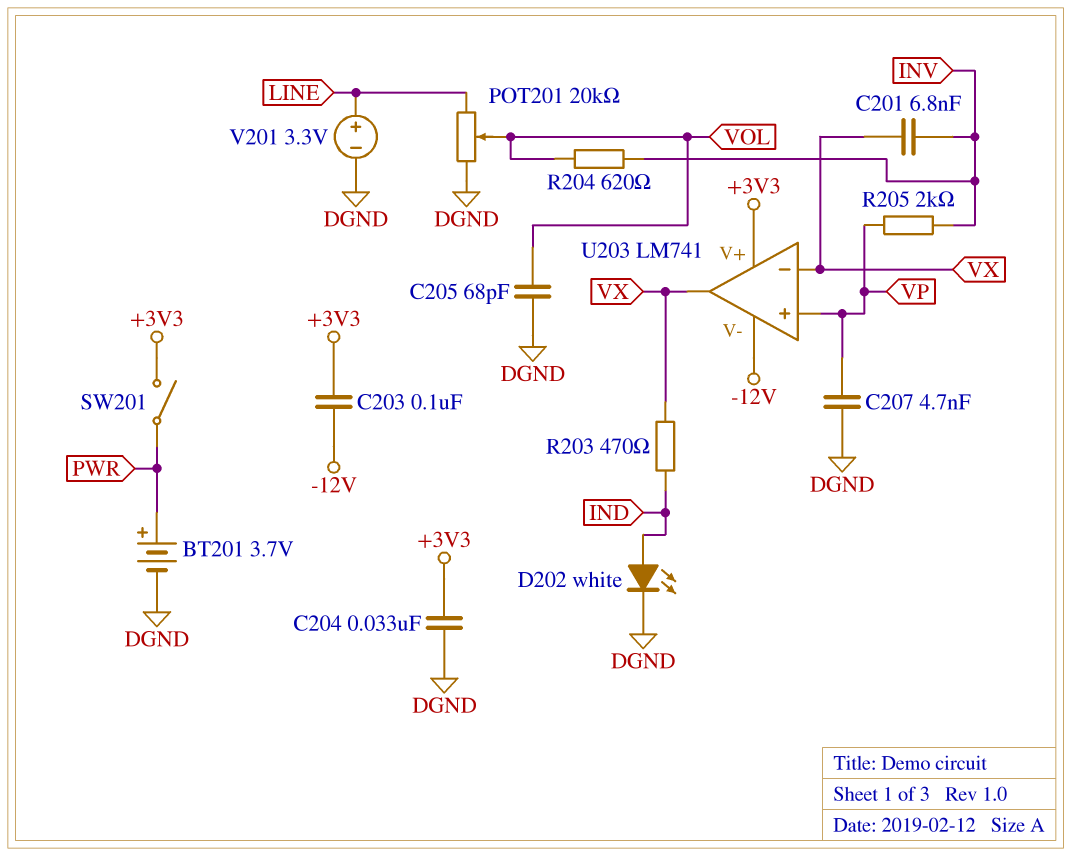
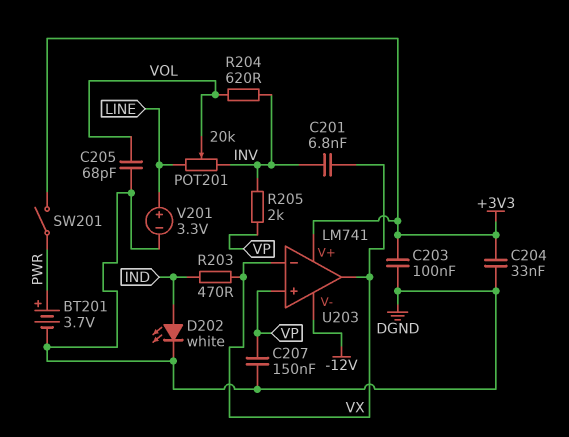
C203: 100nF (+3V3, -12V) -> 100nF (+3V3, DGND)
C207: 4.7nF (DGND, VP) -> 150nF (DGND, VP)
POT201: 20k (DGND, LINE, wiper VOL) -> 20k (INV, LINE, wiper VOL)

